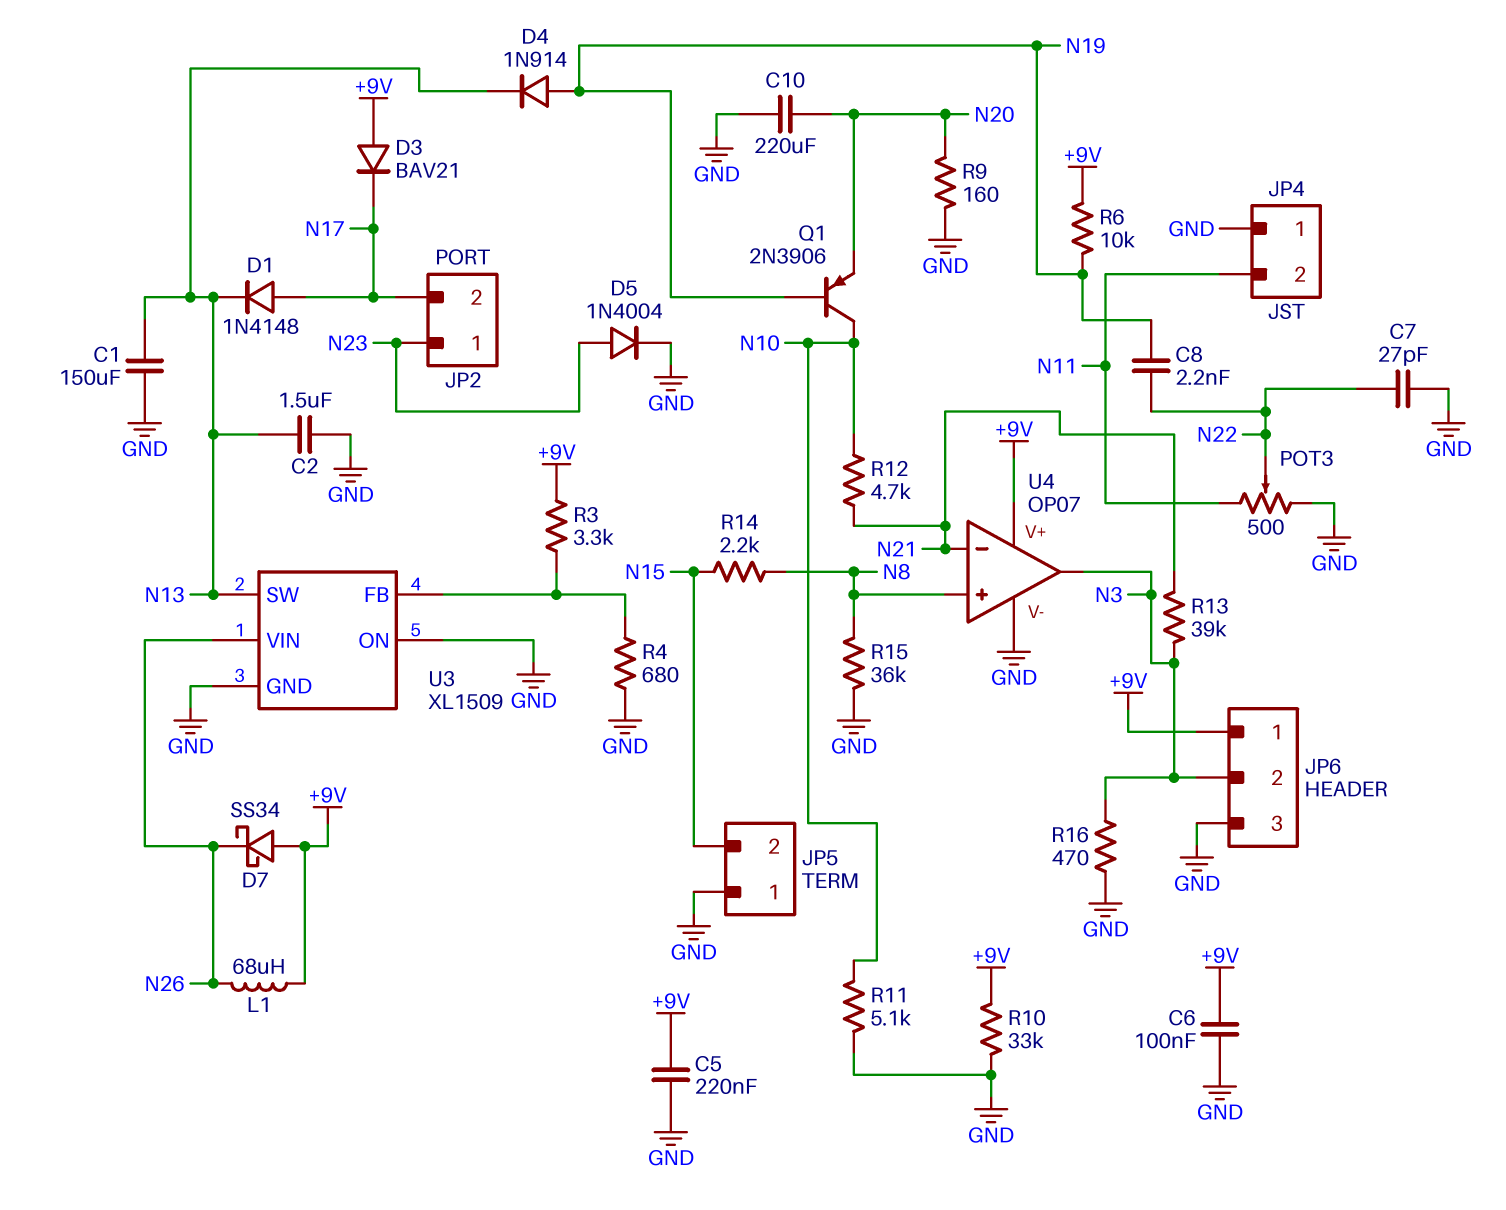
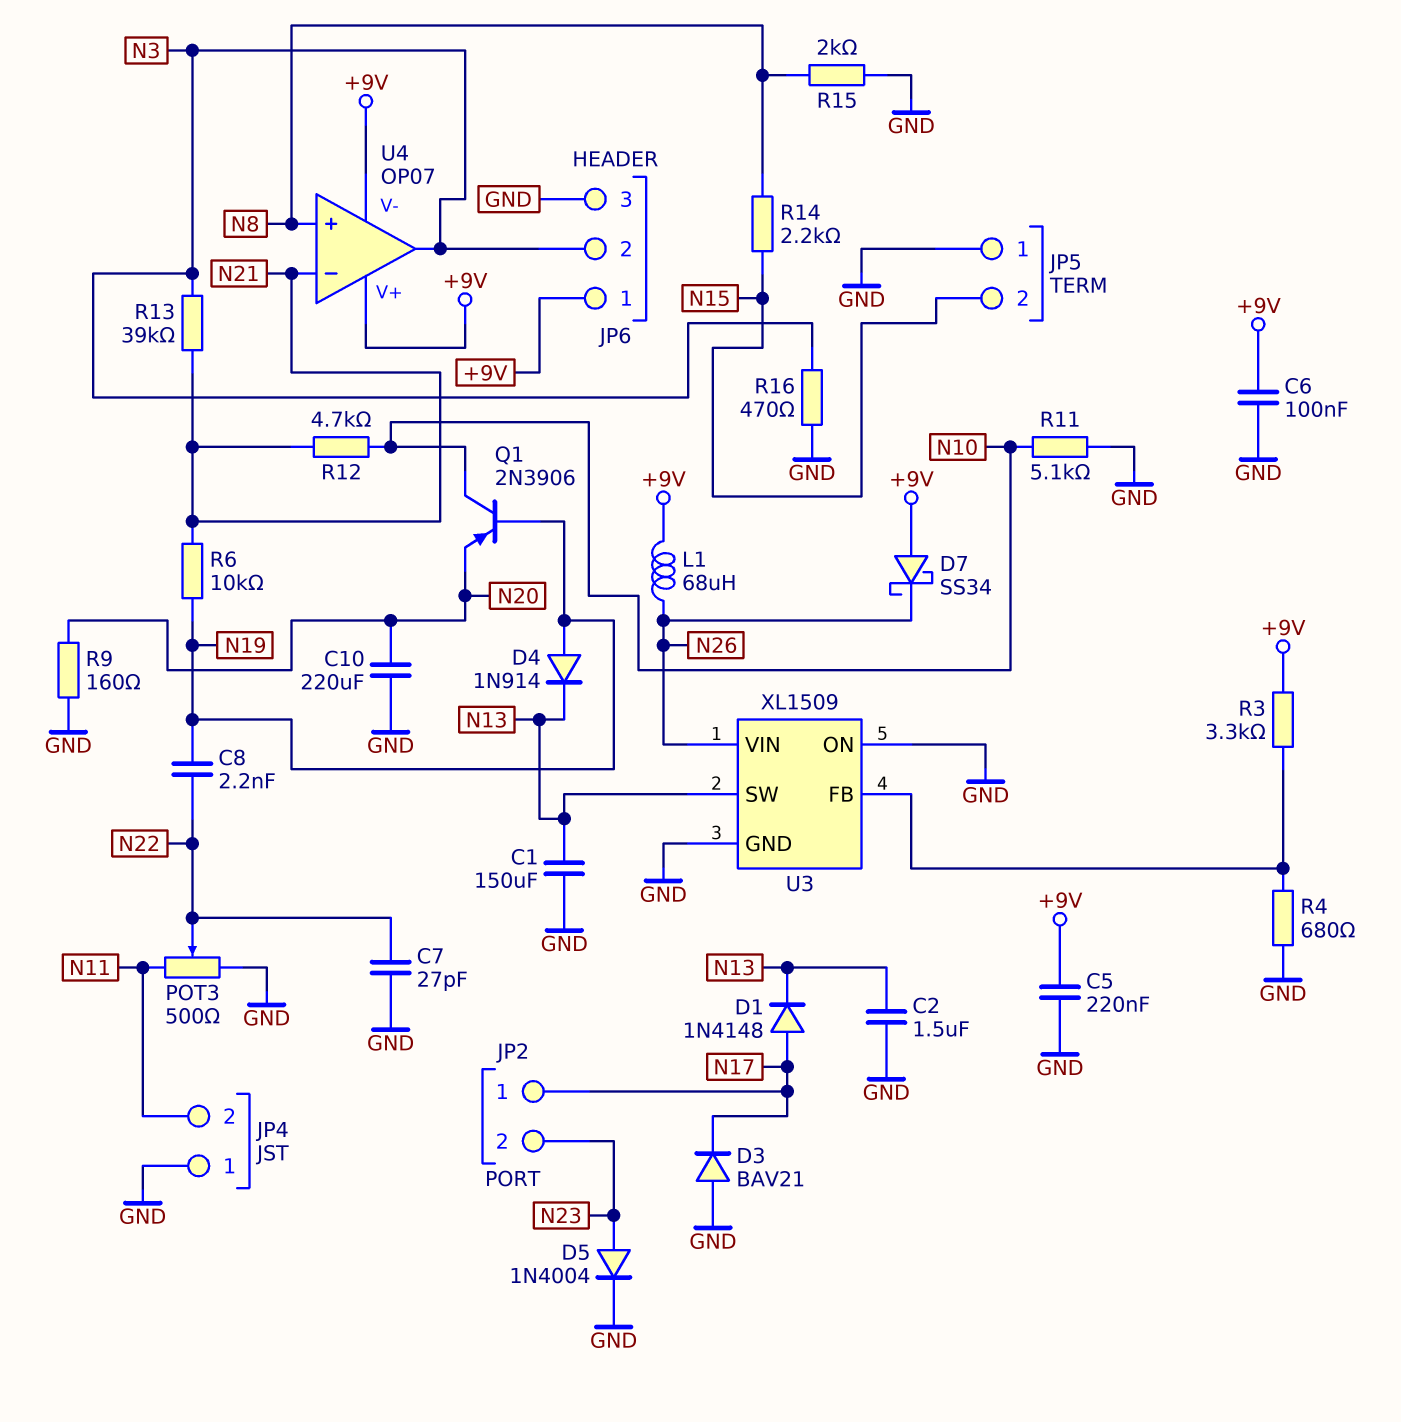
D3: diode BAV21 (A +9V, K N17) -> diode BAV21 (A GND, K N17)
JP2 pin 1: N23 -> N17
JP2 pin 2: N17 -> N23
R6: 10k (+9V, N19) -> 10k (N19, N21)
R10: 33k (+9V, GND) -> none
R15: 36k (GND, N8) -> 2k (GND, N8)
U4 pin V-: GND -> +9V

